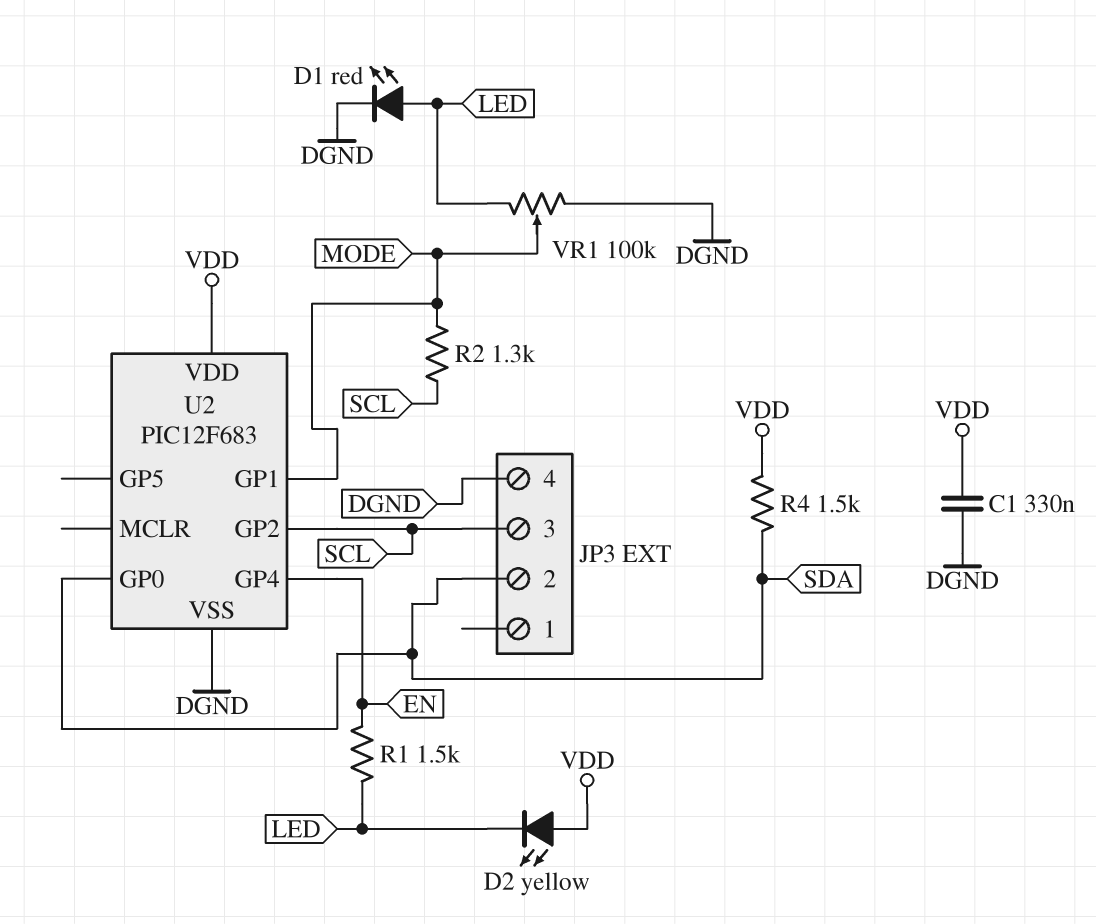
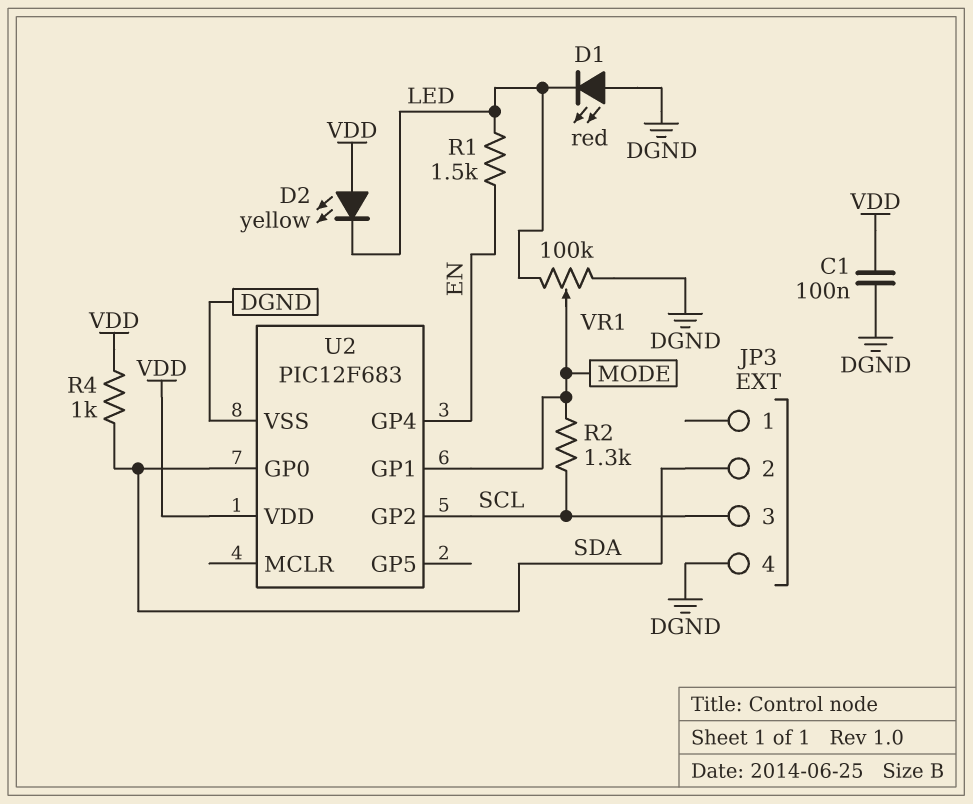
C1: 330nF (DGND, VDD) -> 100nF (DGND, VDD)
D1: LED red (A LED, K DGND) -> LED red (A DGND, K LED)
R4: 1.5k (SDA, VDD) -> 1k (SDA, VDD)

